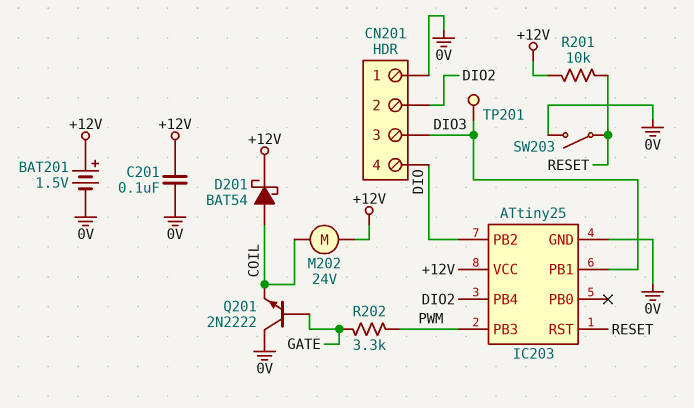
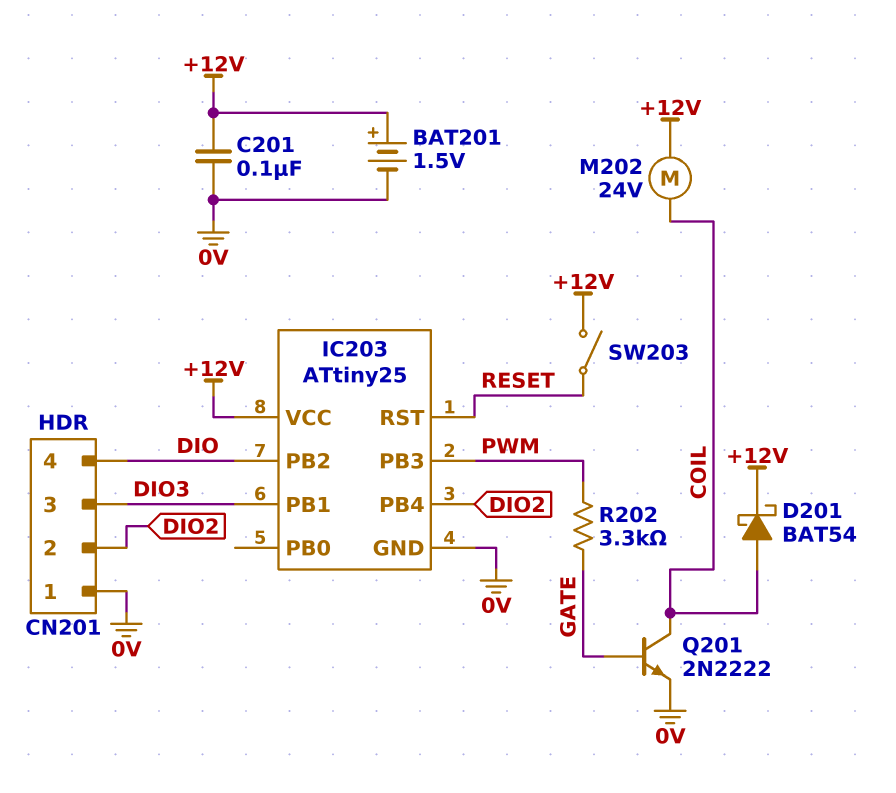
Q201: NPN 2N2222 (B GATE, C 0V, E COIL) -> NPN 2N2222 (B GATE, C COIL, E 0V)
R201: 10k (+12V, RESET) -> none
SW203: switch (0V, RESET) -> switch (+12V, RESET)
TP201: test point (DIO3) -> none

